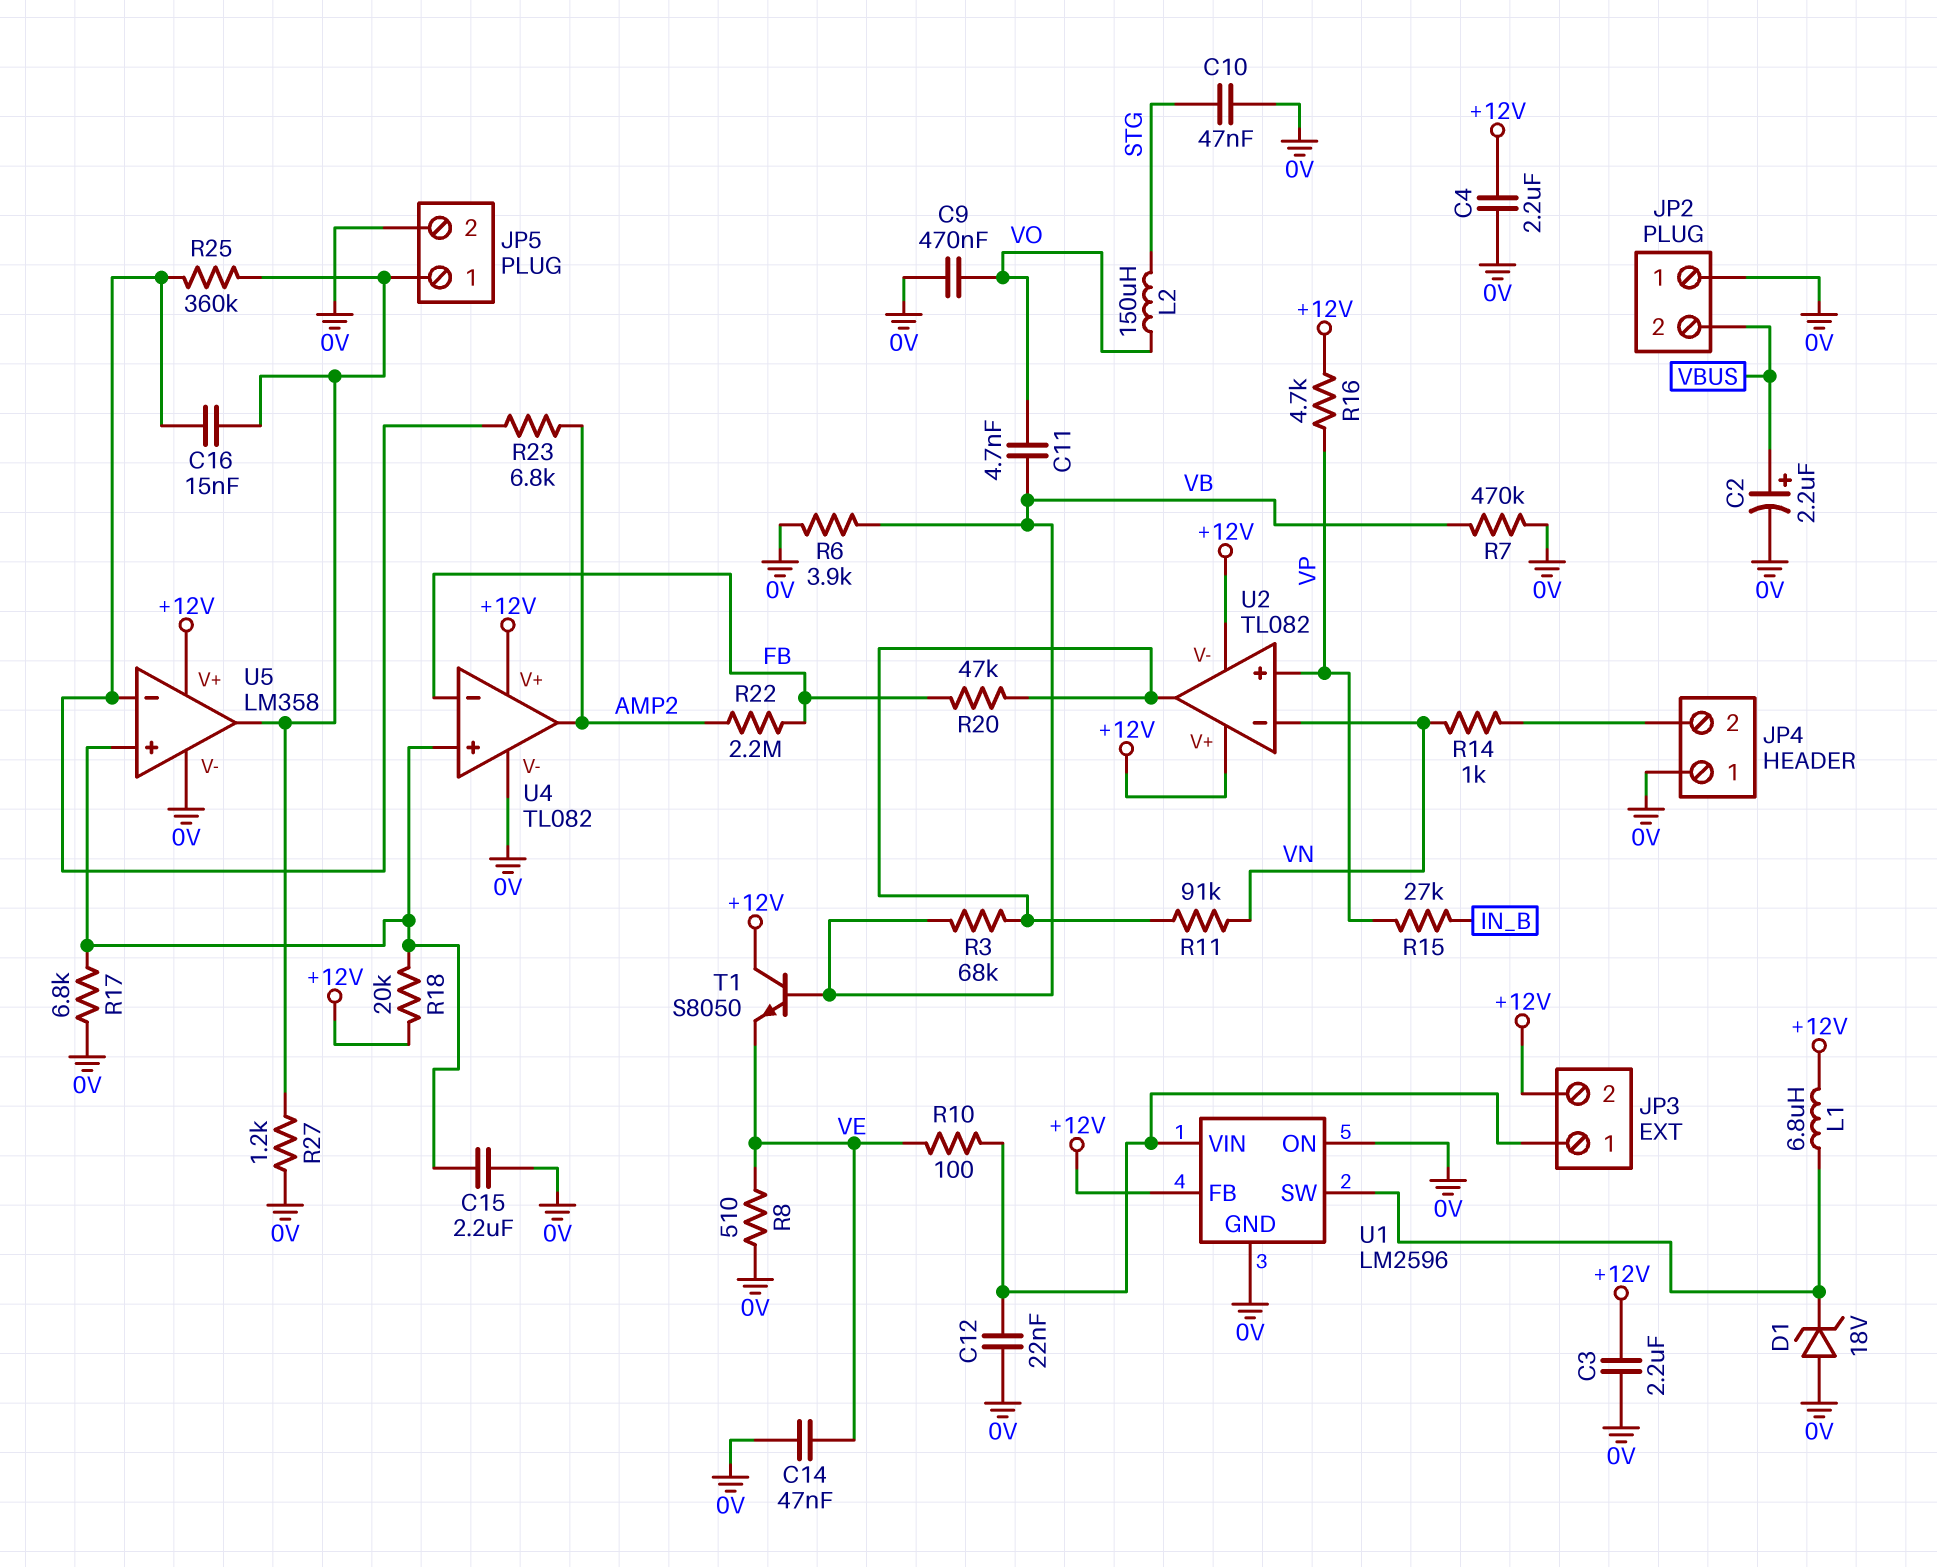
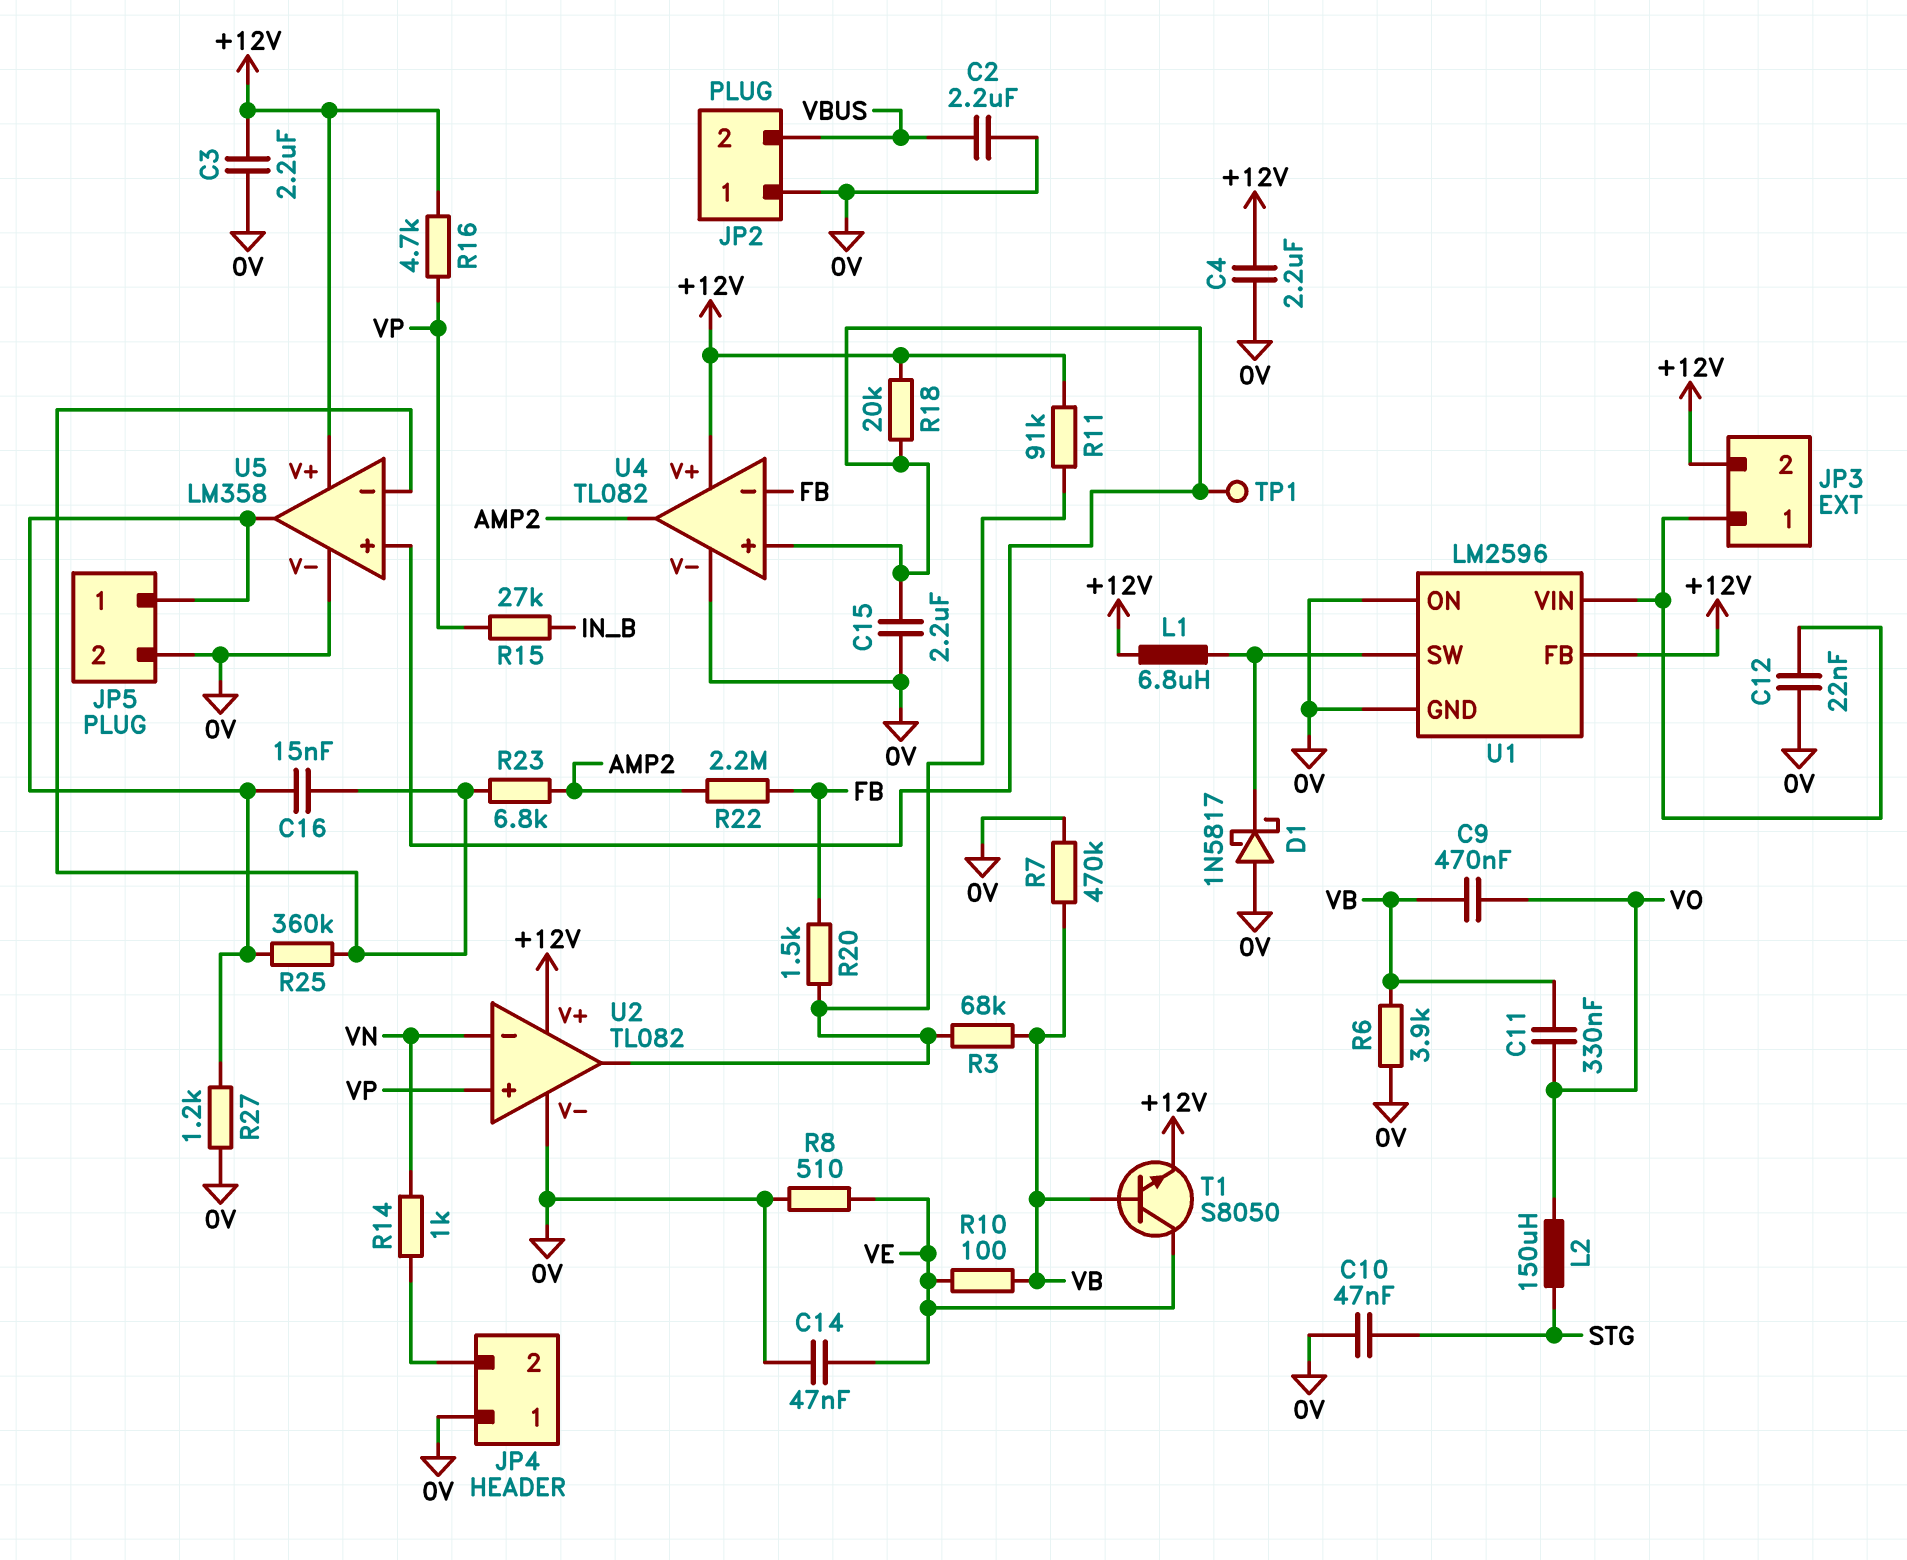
C2: 2.2uF (plus VBUS, minus 0V) -> 2.2uF (0V, VBUS)
C9: 470nF (0V, VO) -> 470nF (VB, VO)
C11: 4.7nF (VB, VO) -> 330nF (VB, VO)
D1: zener 18V (A 0V, K U1/SW) -> schottky 1N5817 (A 0V, K U1/SW)
R10: 100 (JP3/1, VE) -> 100 (VB, VE)
R11: 91k (U2/out, VN) -> 91k (+12V, U2/out)
R17: 6.8k (0V, U4/in+) -> none
R20: 47k (FB, U2/out) -> 1.5k (FB, U2/out)
T1: NPN S8050 (B VB, C +12V, E VE) -> NPN S8050 (B VB, C VE, E +12V)
TP1: none -> test point (U4/in+)
U2 pin V-: +12V -> 0V

